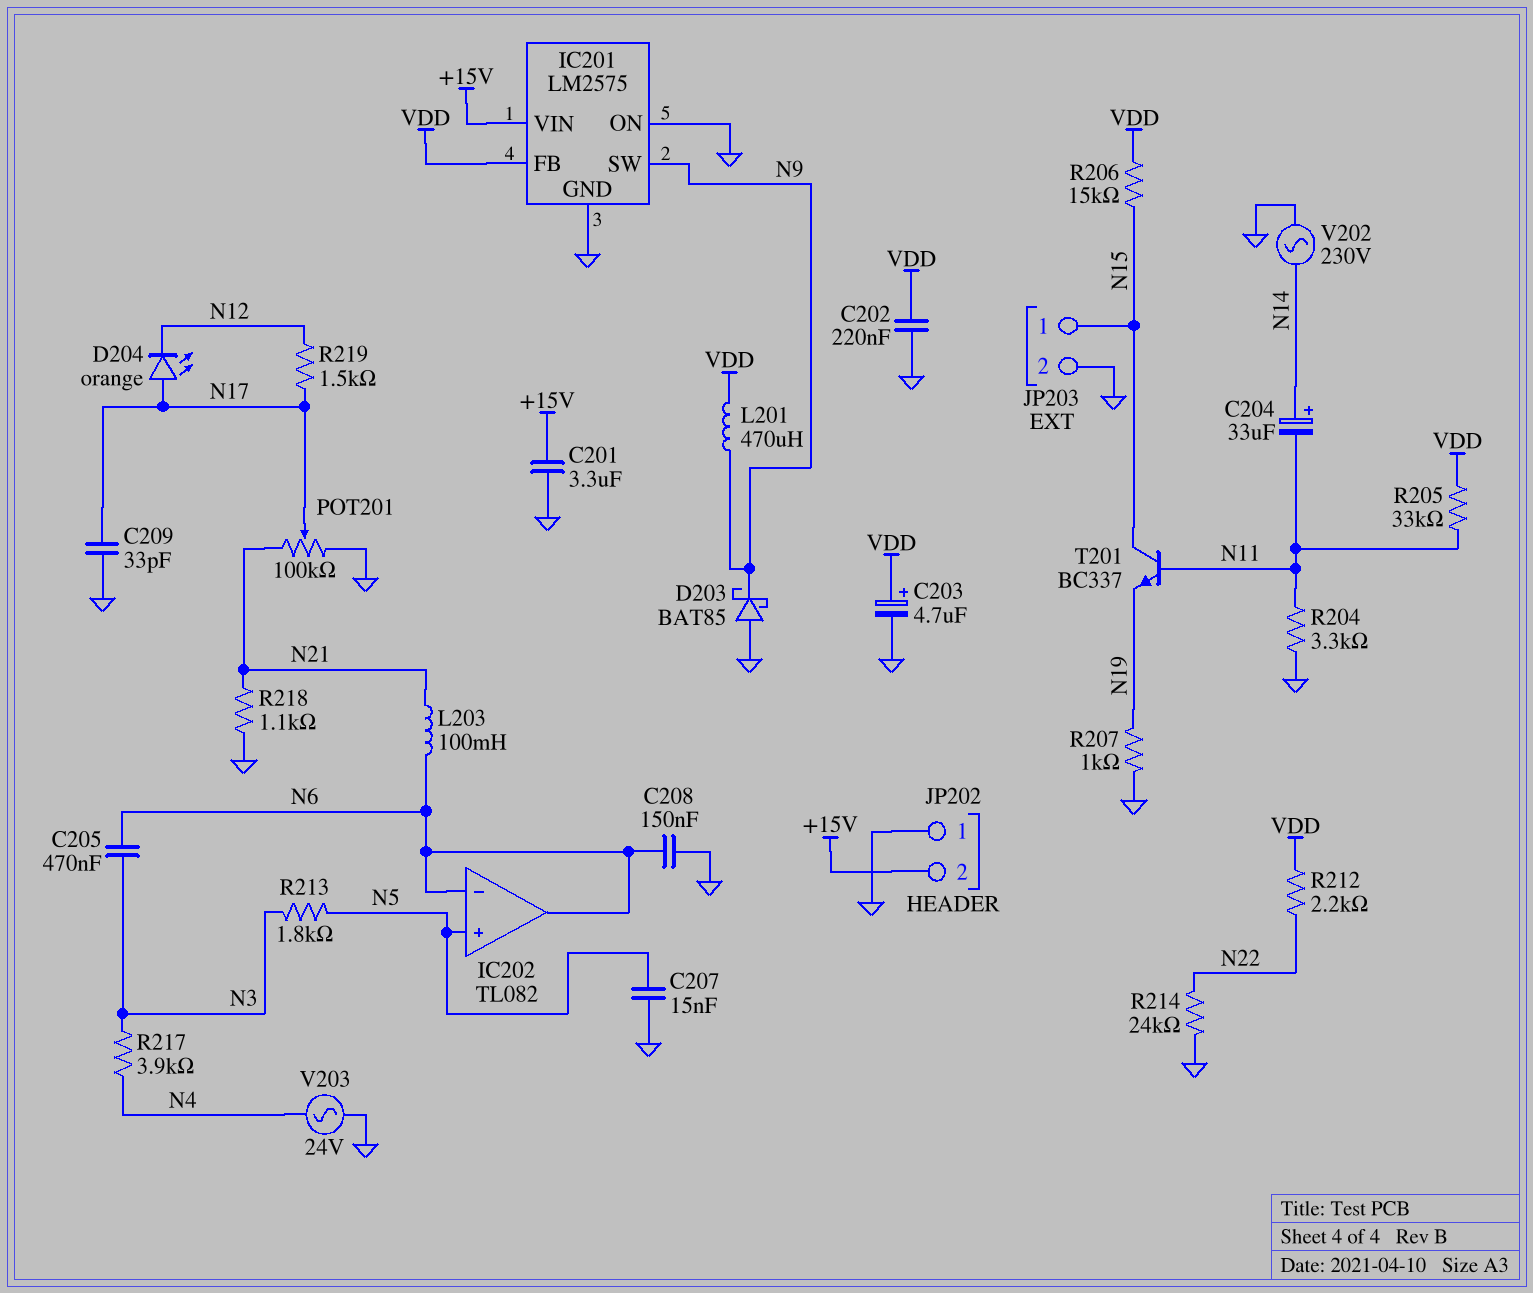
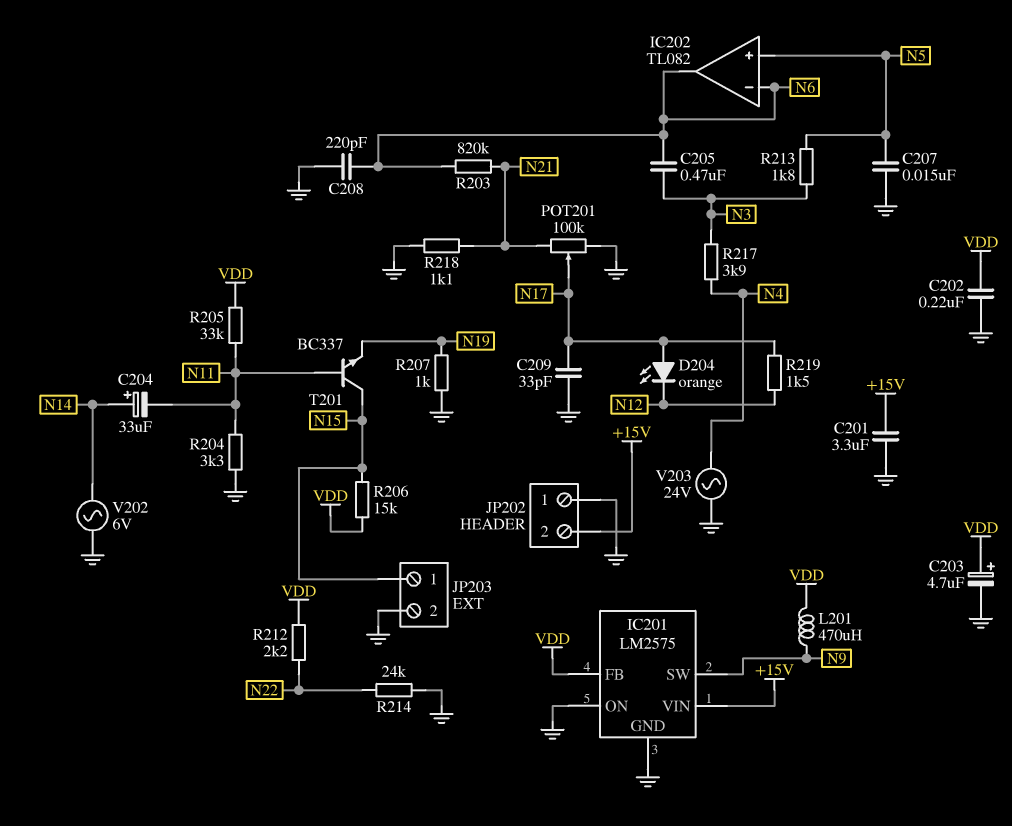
C208: 150nF (GND, N6) -> 220pF (GND, N6)
D203: schottky BAT85 (A GND, K N9) -> none
L203: 100mH (N6, N21) -> none
R203: none -> 820k (N6, N21)
V202: AC 230V (GND, N14) -> AC 6V (GND, N14)

